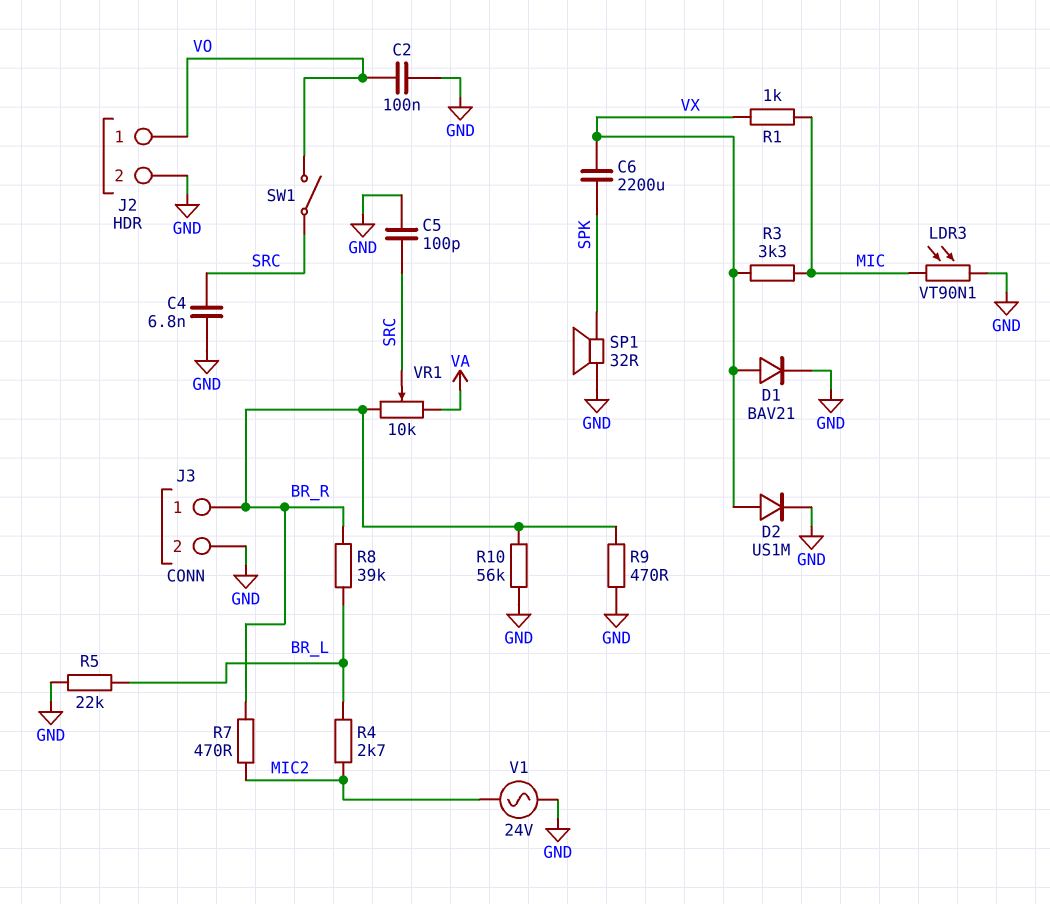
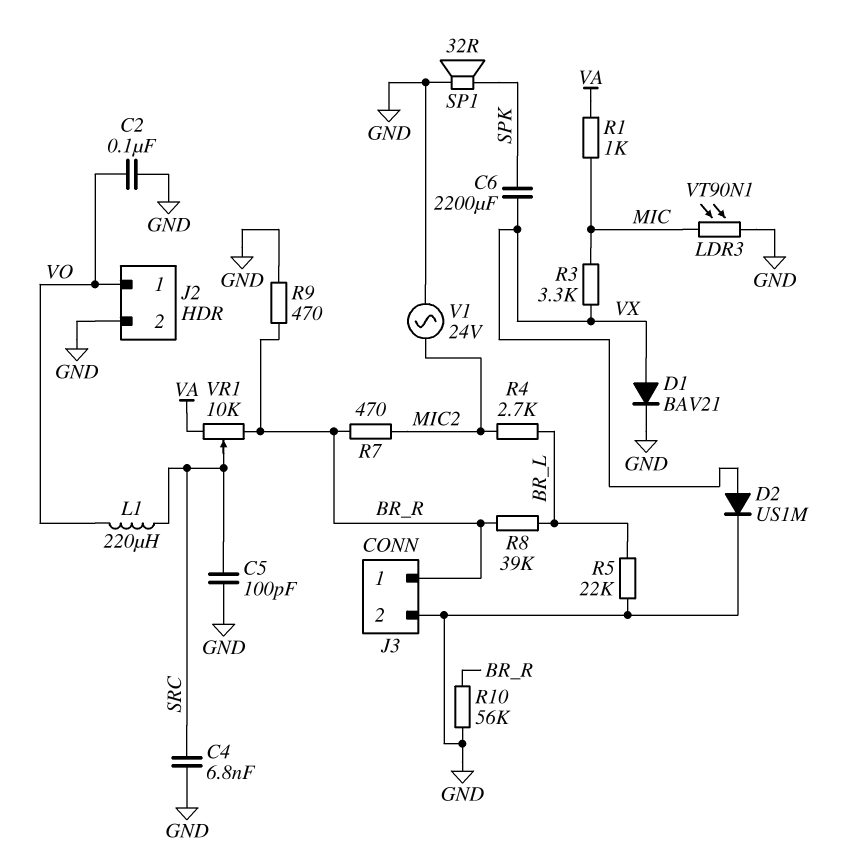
L1: none -> 220uH (SRC, VO)
R1: 1k (MIC, VX) -> 1k (MIC, VA)
SW1: switch (SRC, VO) -> none

